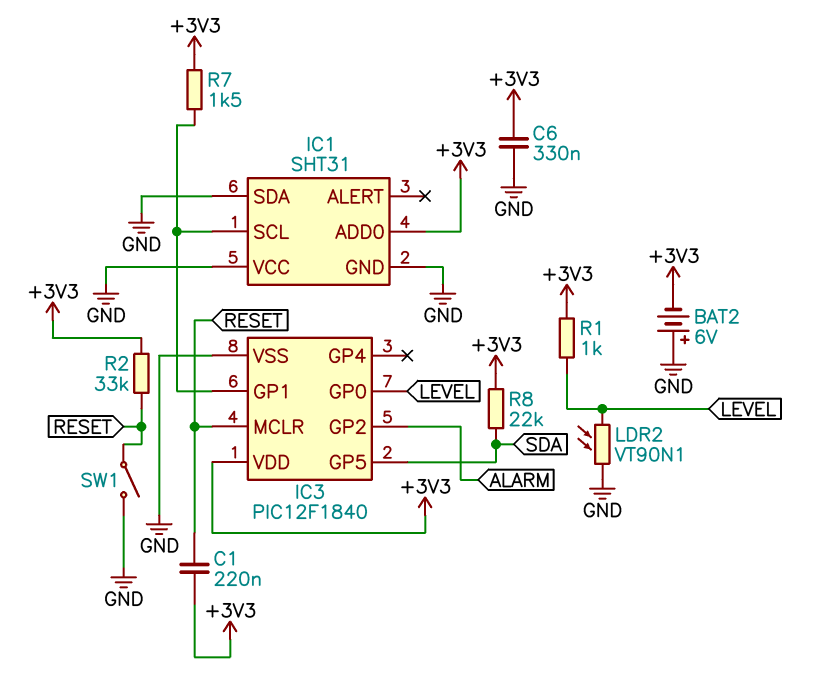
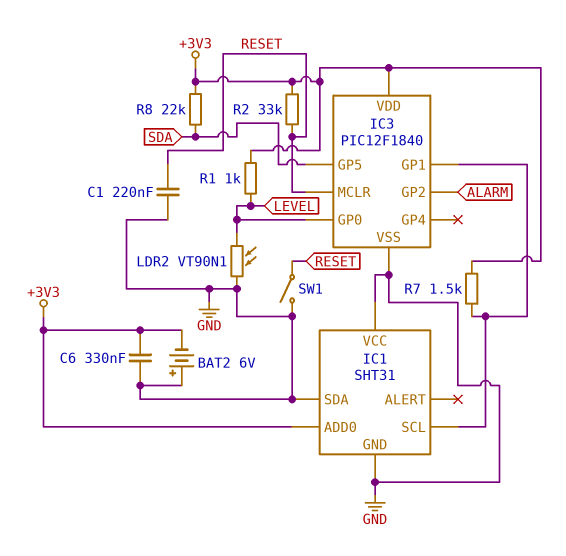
C1: 220nF (+3V3, RESET) -> 220nF (GND, RESET)

